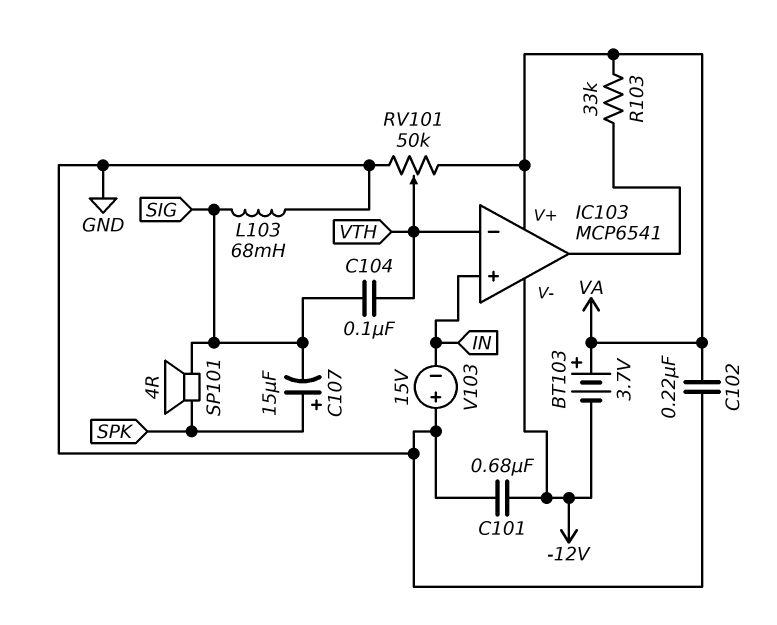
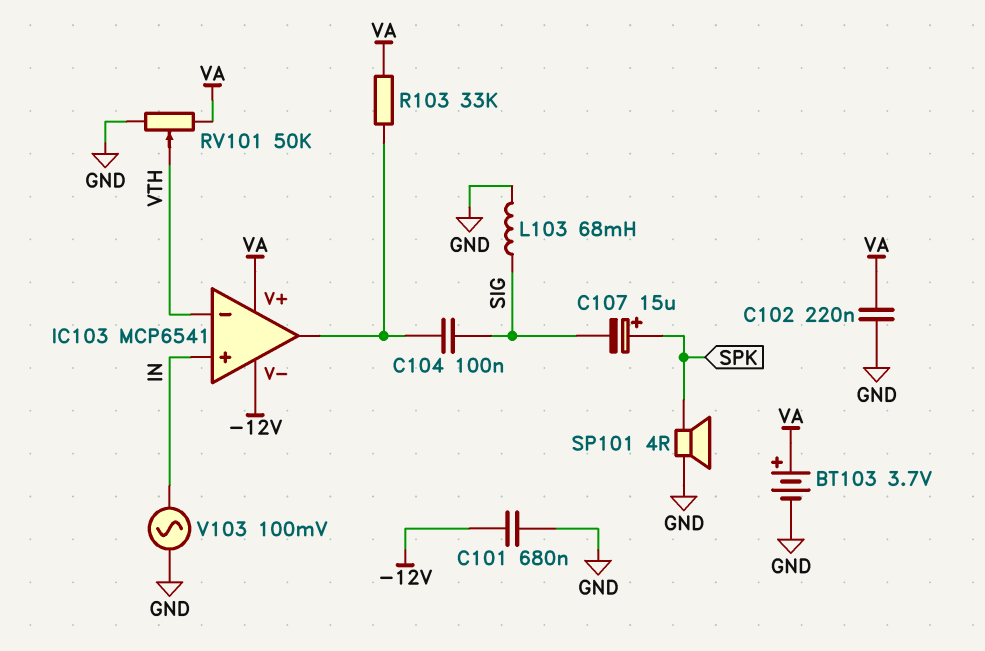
BT103: 3.7V (plus VA, minus -12V) -> 3.7V (plus VA, minus GND)
C104: 100nF (SIG, VTH) -> 100nF (IC103/out, SIG)
SP101: speaker 4R (SIG, SPK) -> speaker 4R (GND, SPK)
V103: 15V (plus GND, minus IN) -> AC 100mV (GND, IN)

